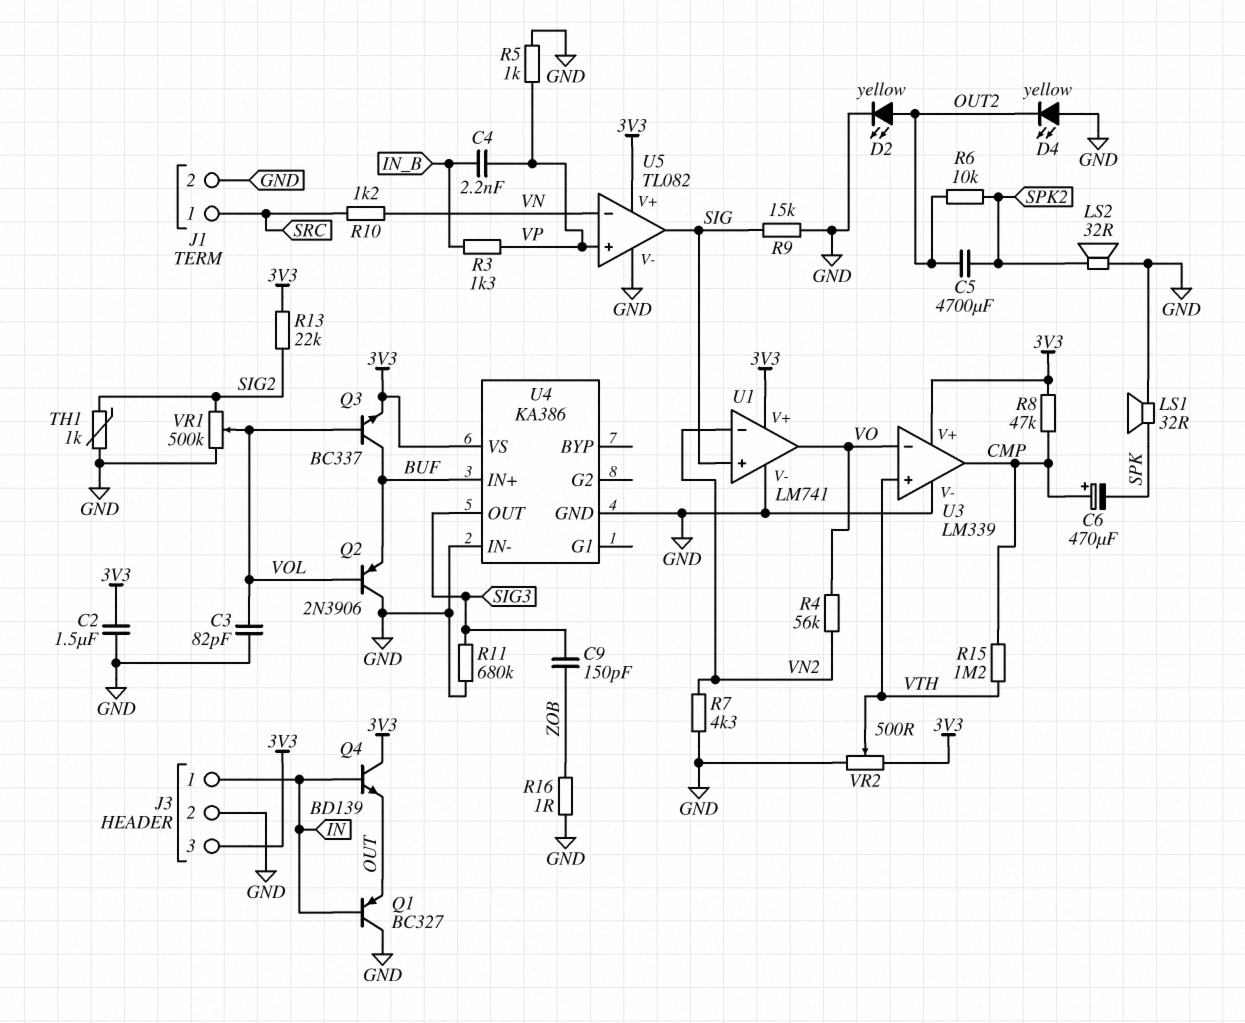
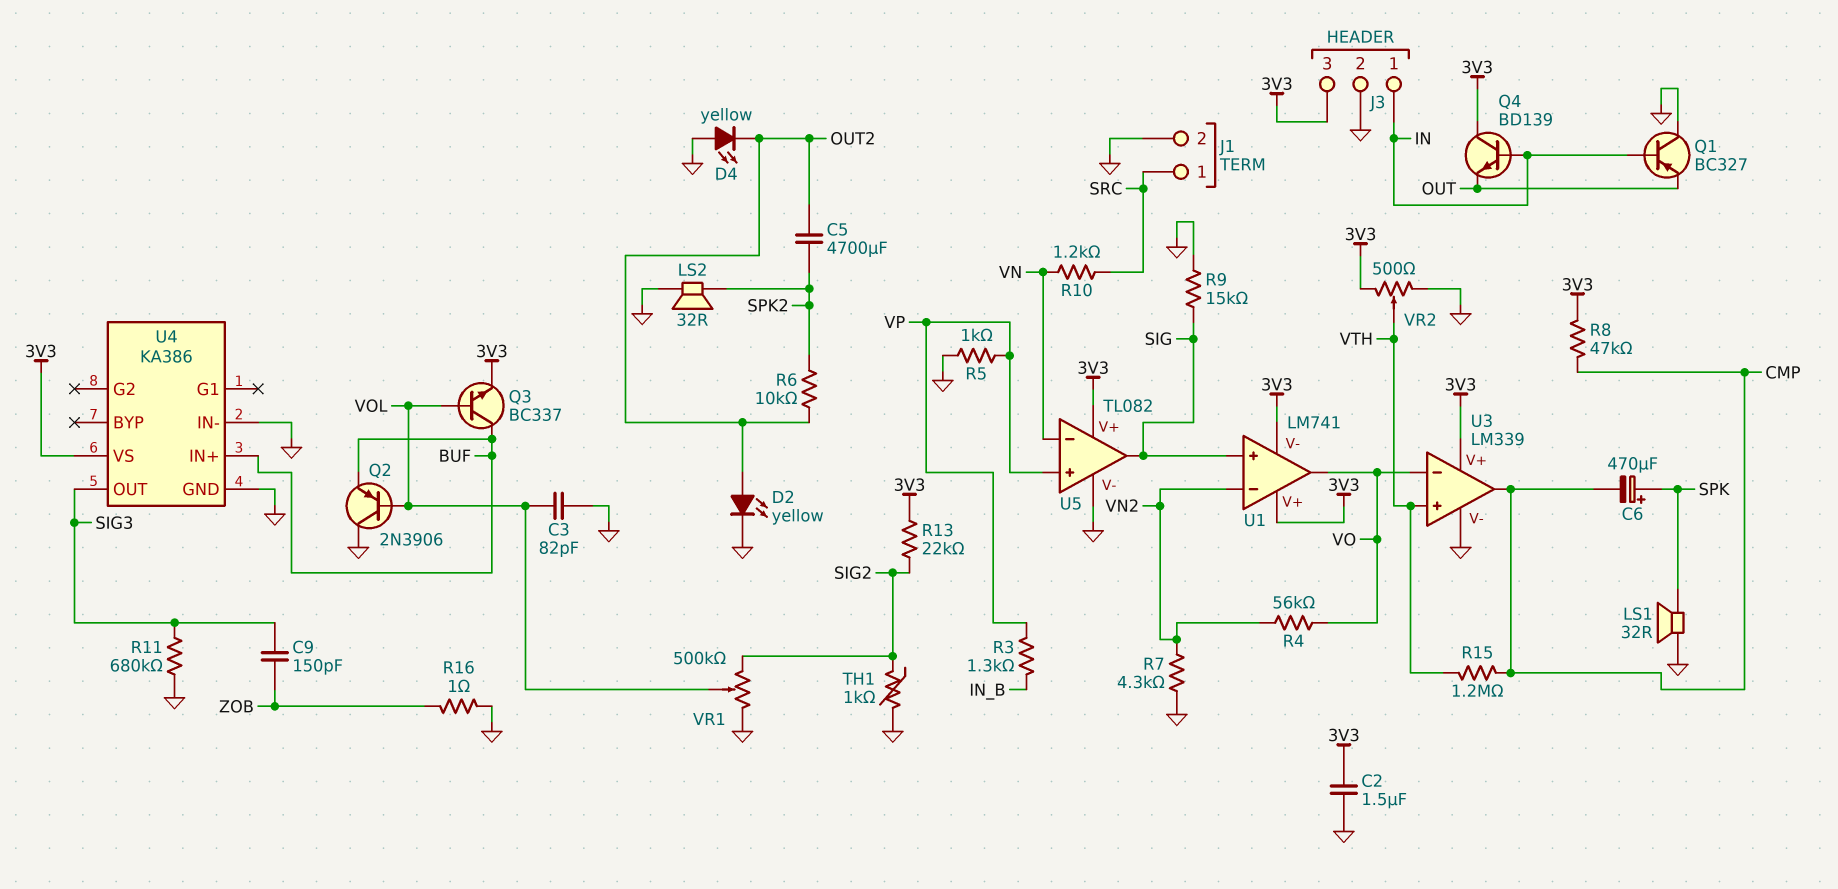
C4: 2.2nF (IN_B, VP) -> none
C6: 470uF (plus CMP, minus SPK) -> 470uF (plus SPK, minus CMP)
U1 pin V-: GND -> 3V3

